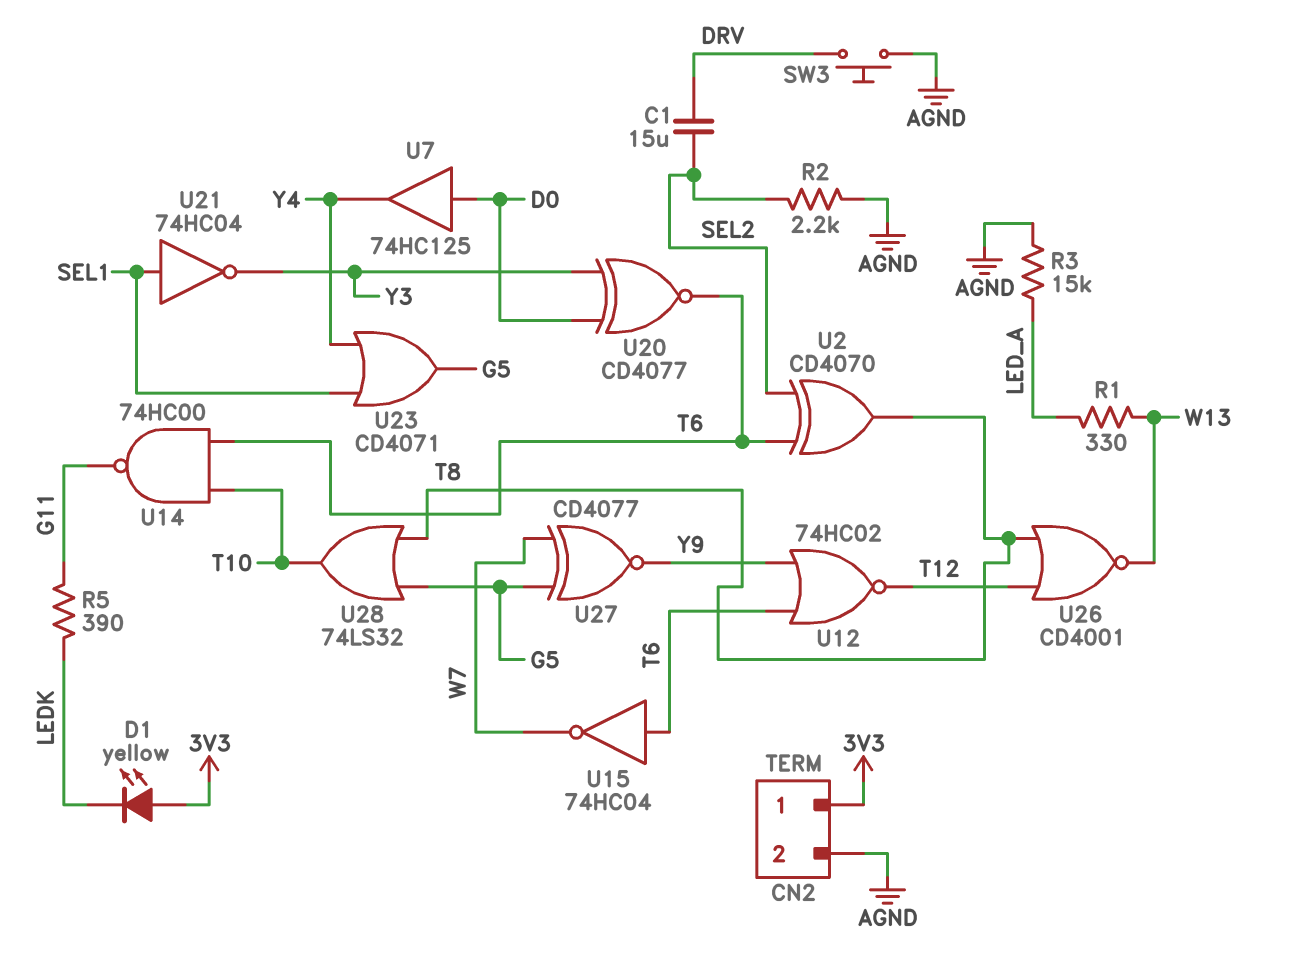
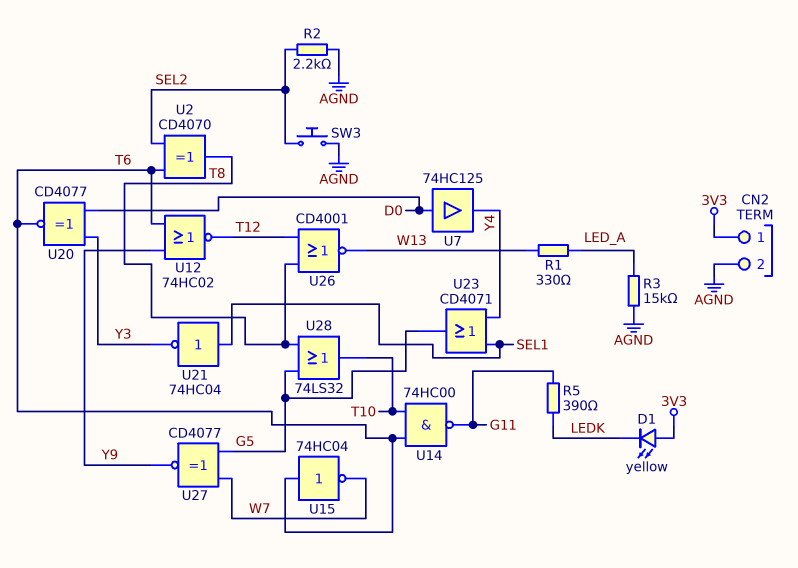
C1: 15uF (DRV, SEL2) -> none
SW3: button (AGND, DRV) -> button (AGND, SEL2)

